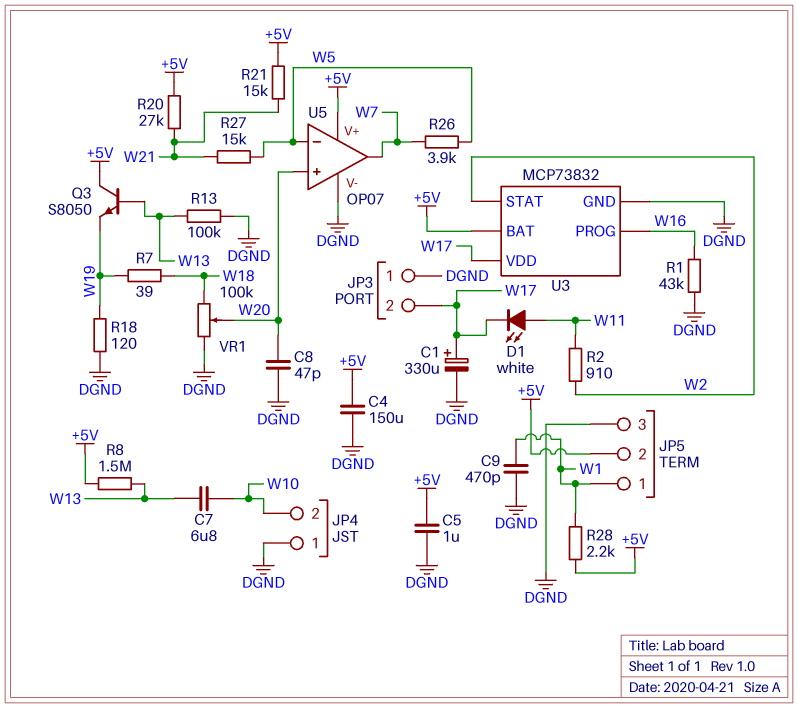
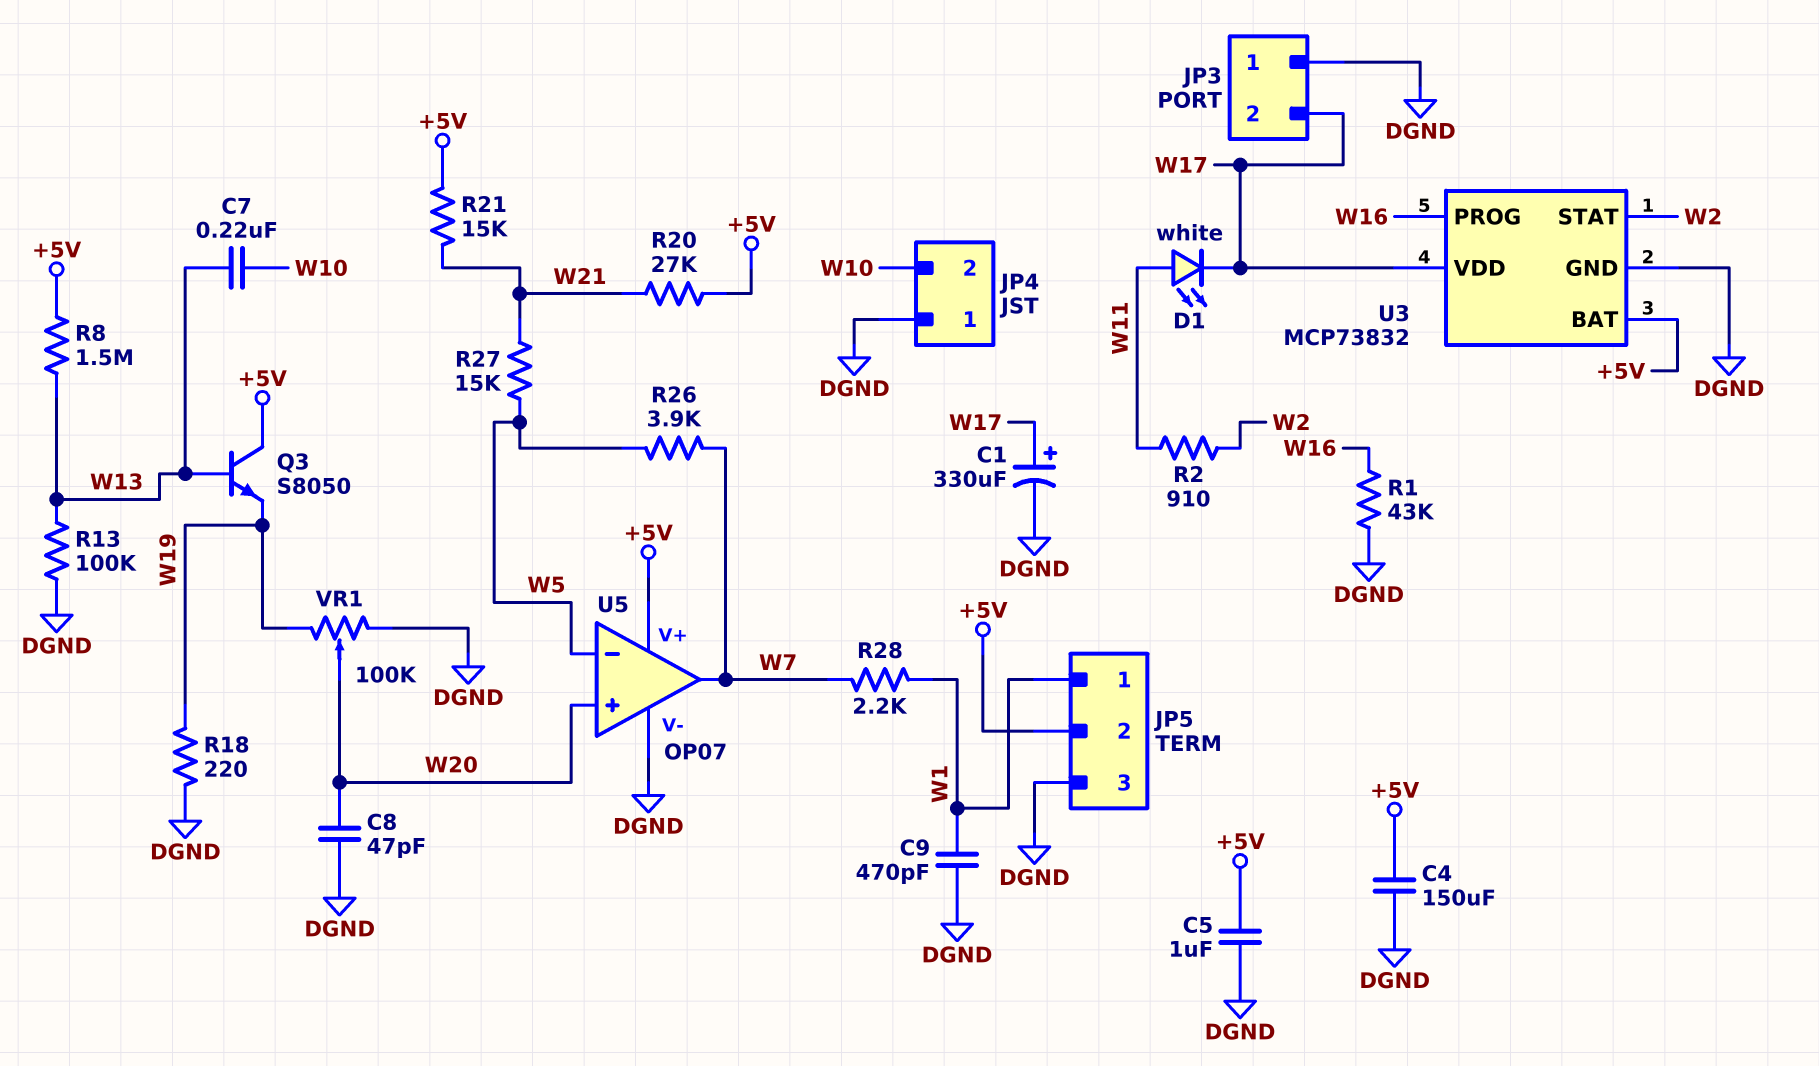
C7: 6.8uF (W10, W13) -> 220nF (W10, W13)
R7: 39 (W18, W19) -> none
R18: 120 (DGND, W19) -> 220 (DGND, W19)
R28: 2.2k (+5V, W1) -> 2.2k (W1, W7)
VR1: 100k (DGND, W18, wiper W20) -> 100k (DGND, W19, wiper W20)

